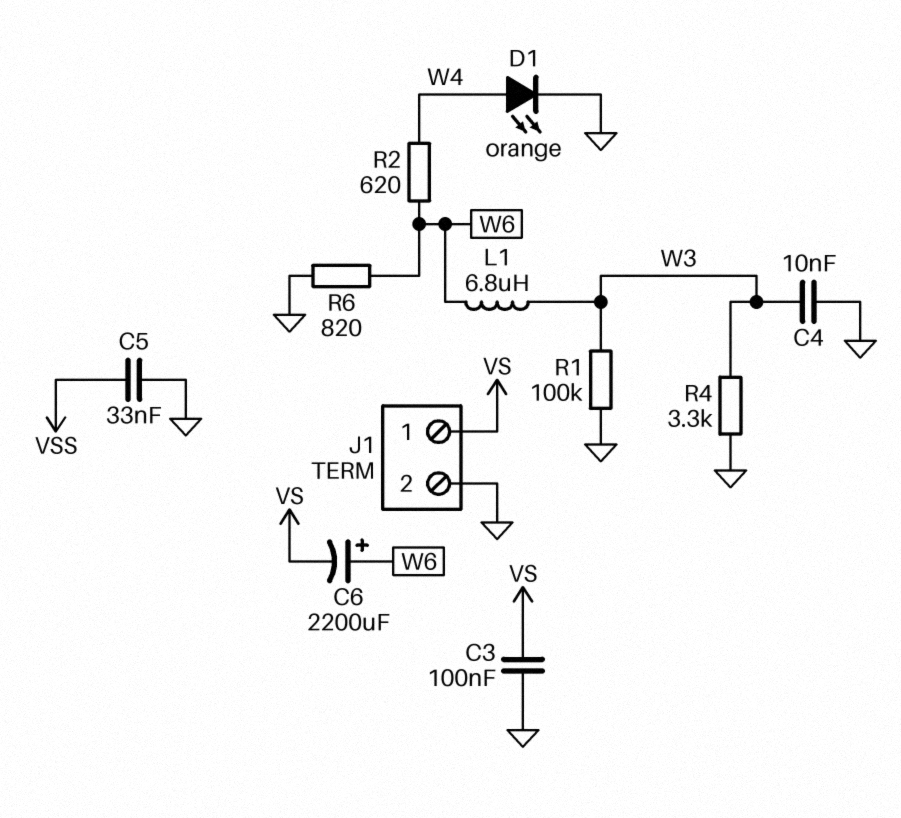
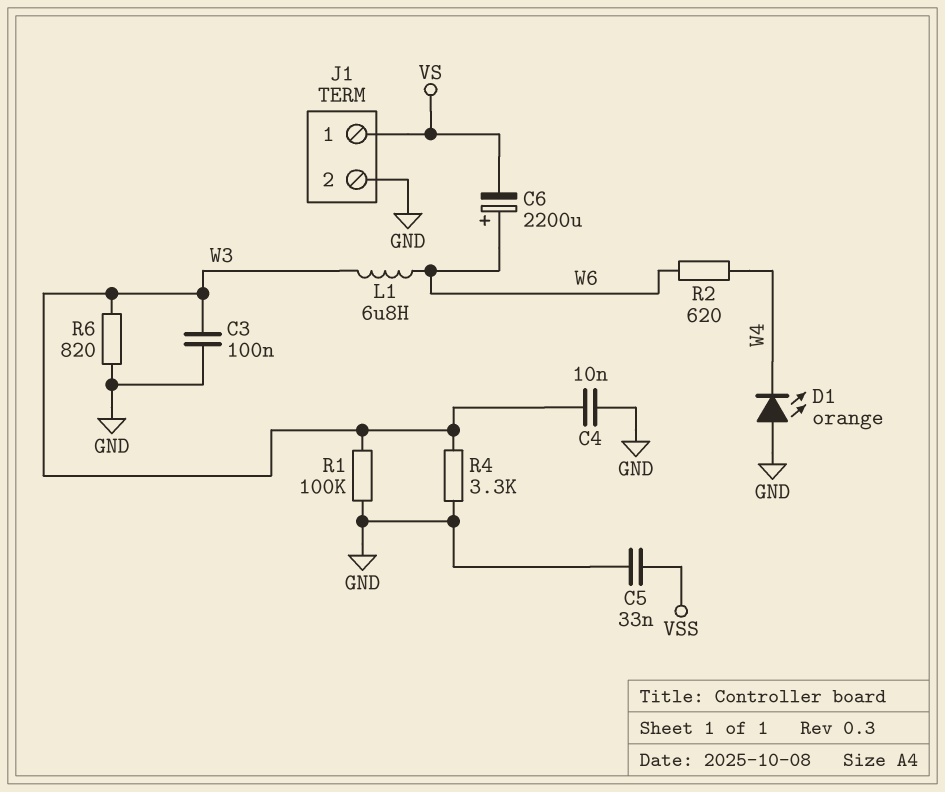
C3: 100nF (GND, VS) -> 100nF (GND, W3)
D1: LED orange (A W4, K GND) -> LED orange (A GND, K W4)
R6: 820 (GND, W6) -> 820 (GND, W3)

